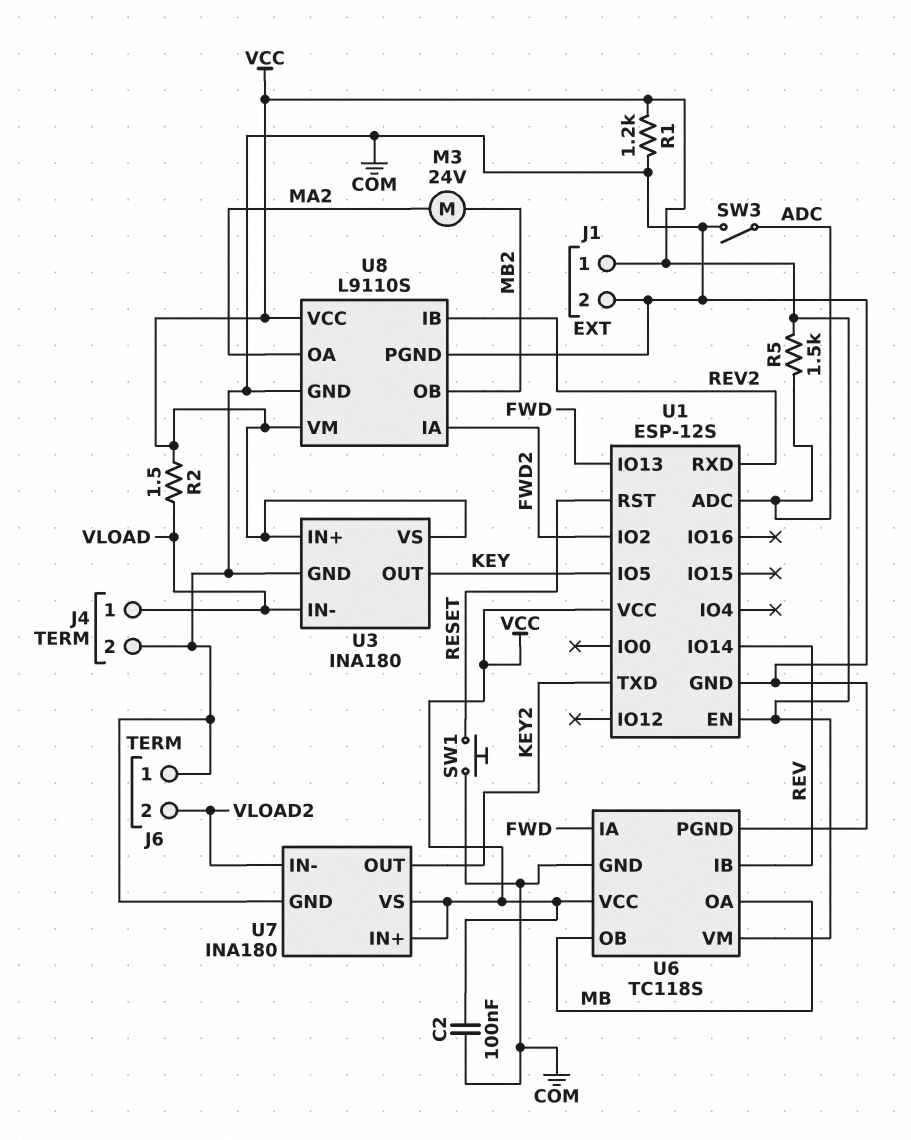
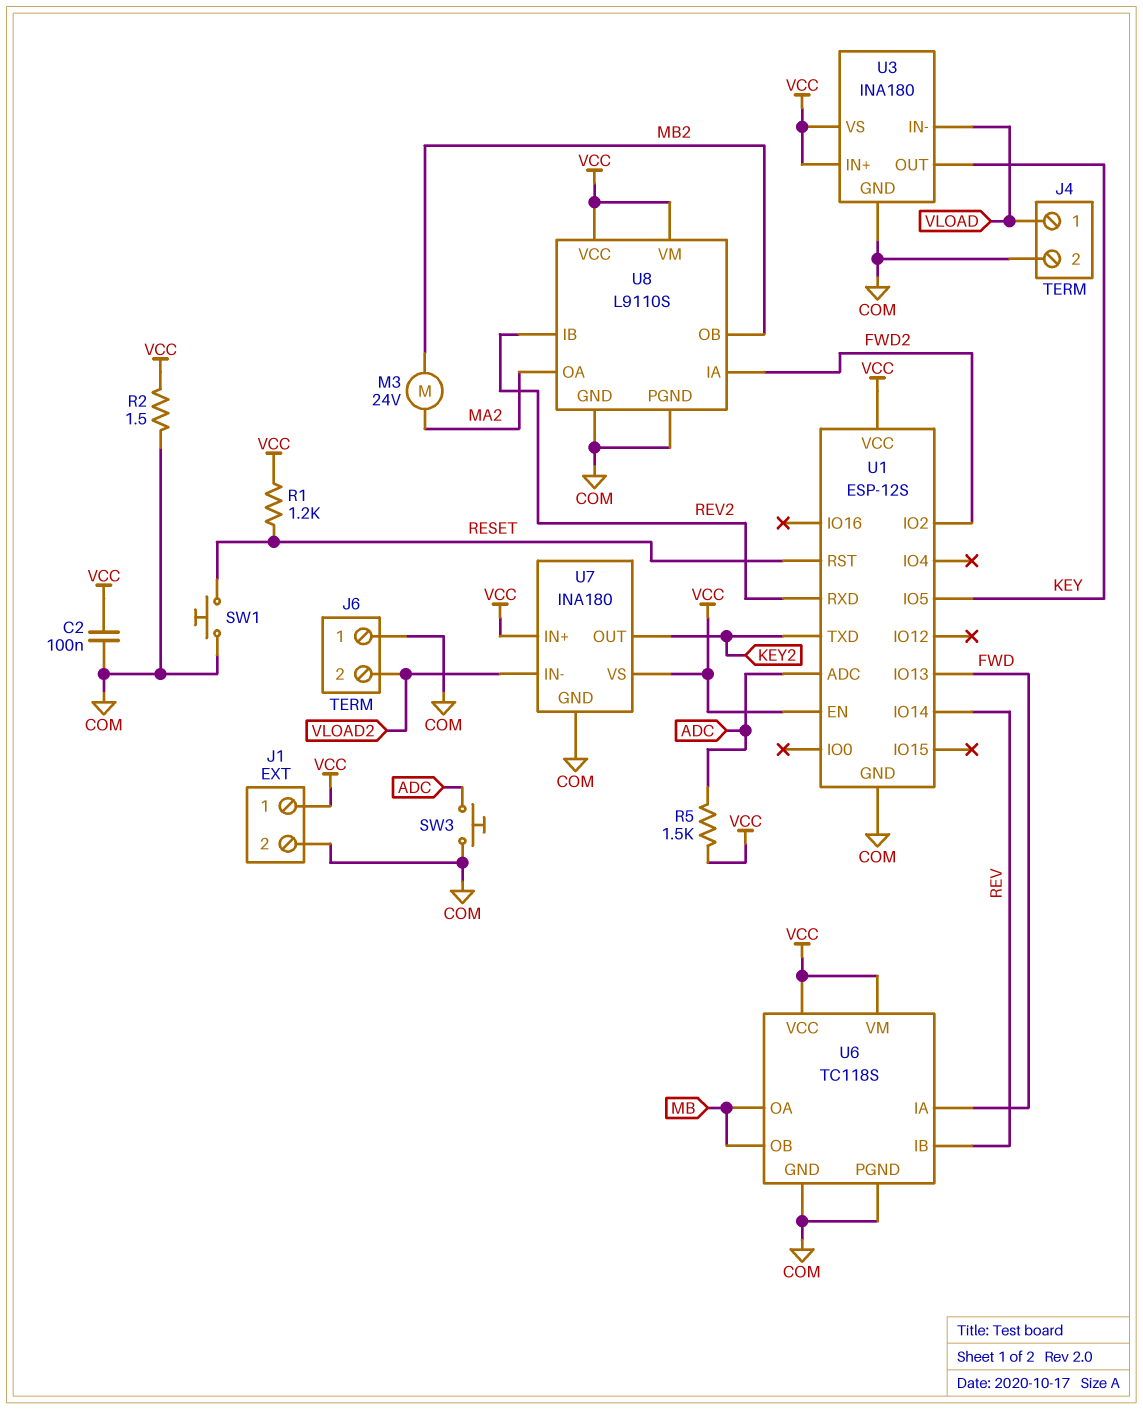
R1: 1.2k (COM, VCC) -> 1.2k (RESET, VCC)
R2: 1.5 (VCC, VLOAD) -> 1.5 (COM, VCC)
SW3: switch (ADC, COM) -> button (ADC, COM)

